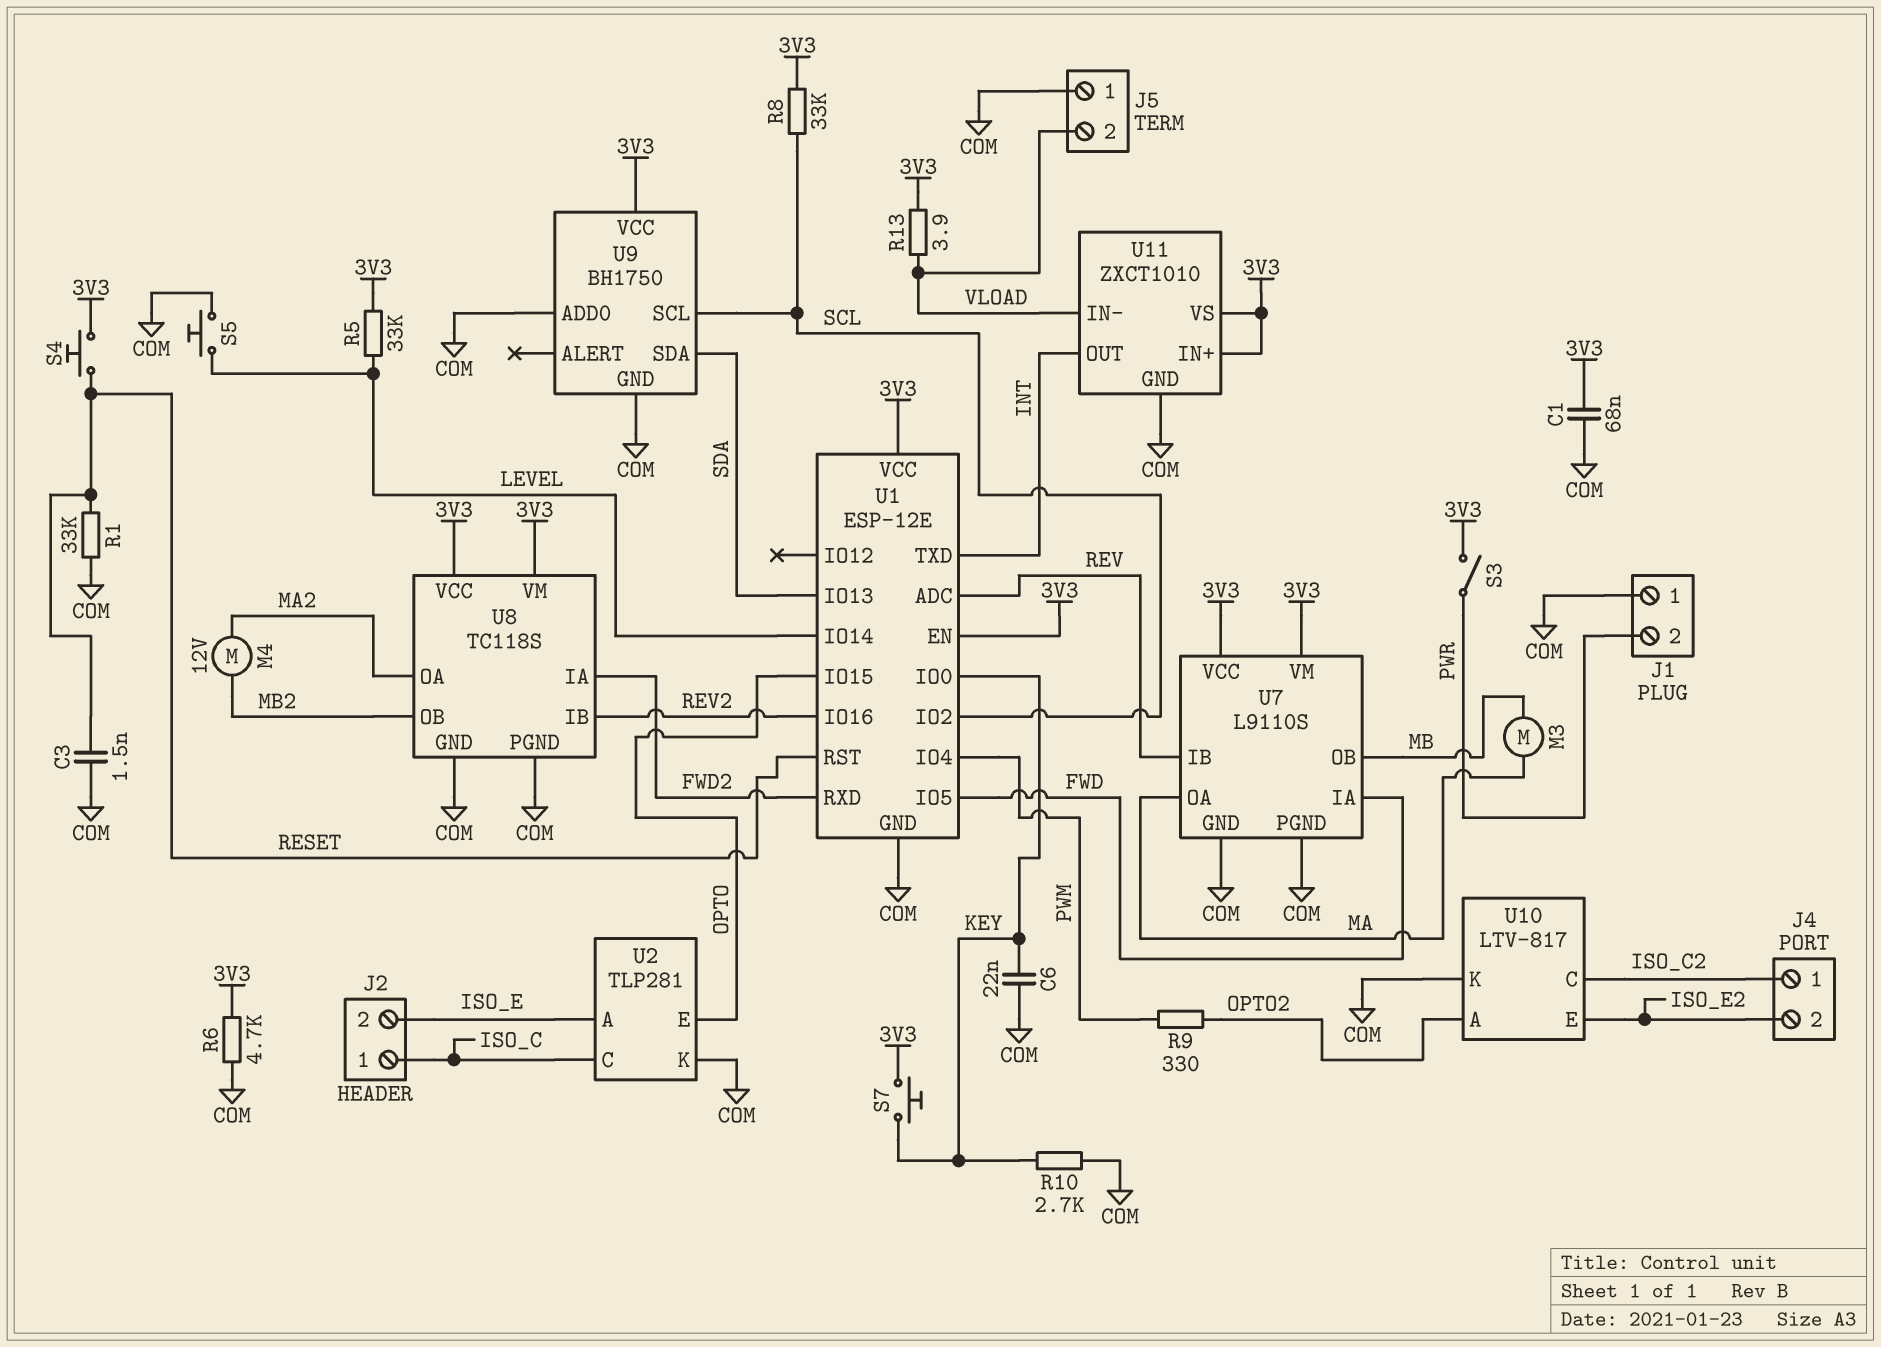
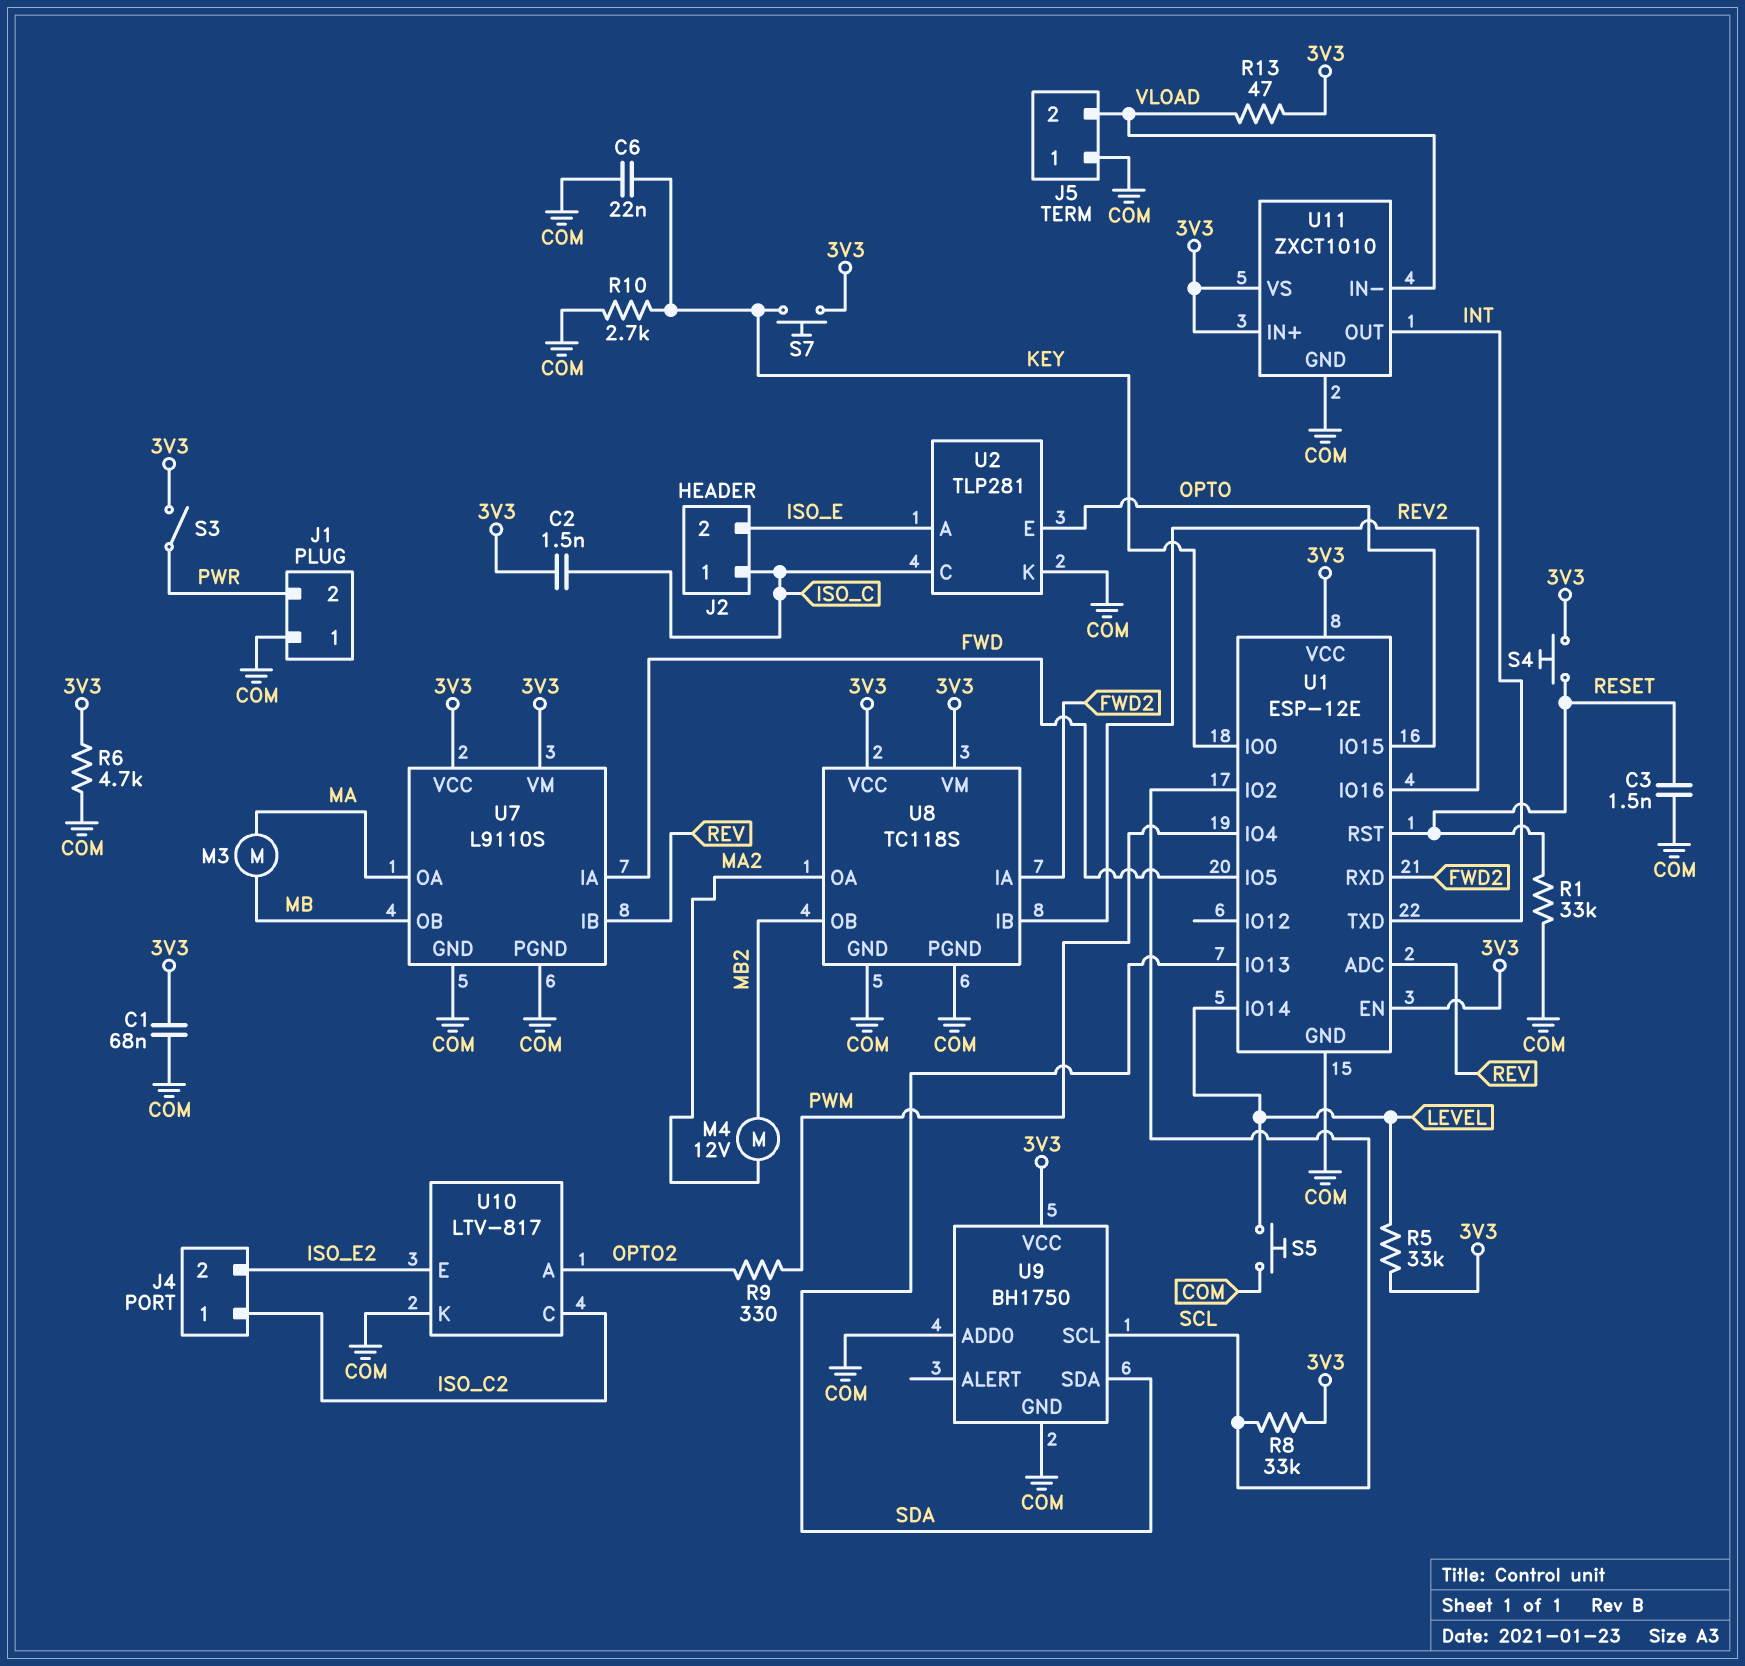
C2: none -> 1.5nF (3V3, ISO_C)
R13: 3.9 (3V3, VLOAD) -> 47 (3V3, VLOAD)

